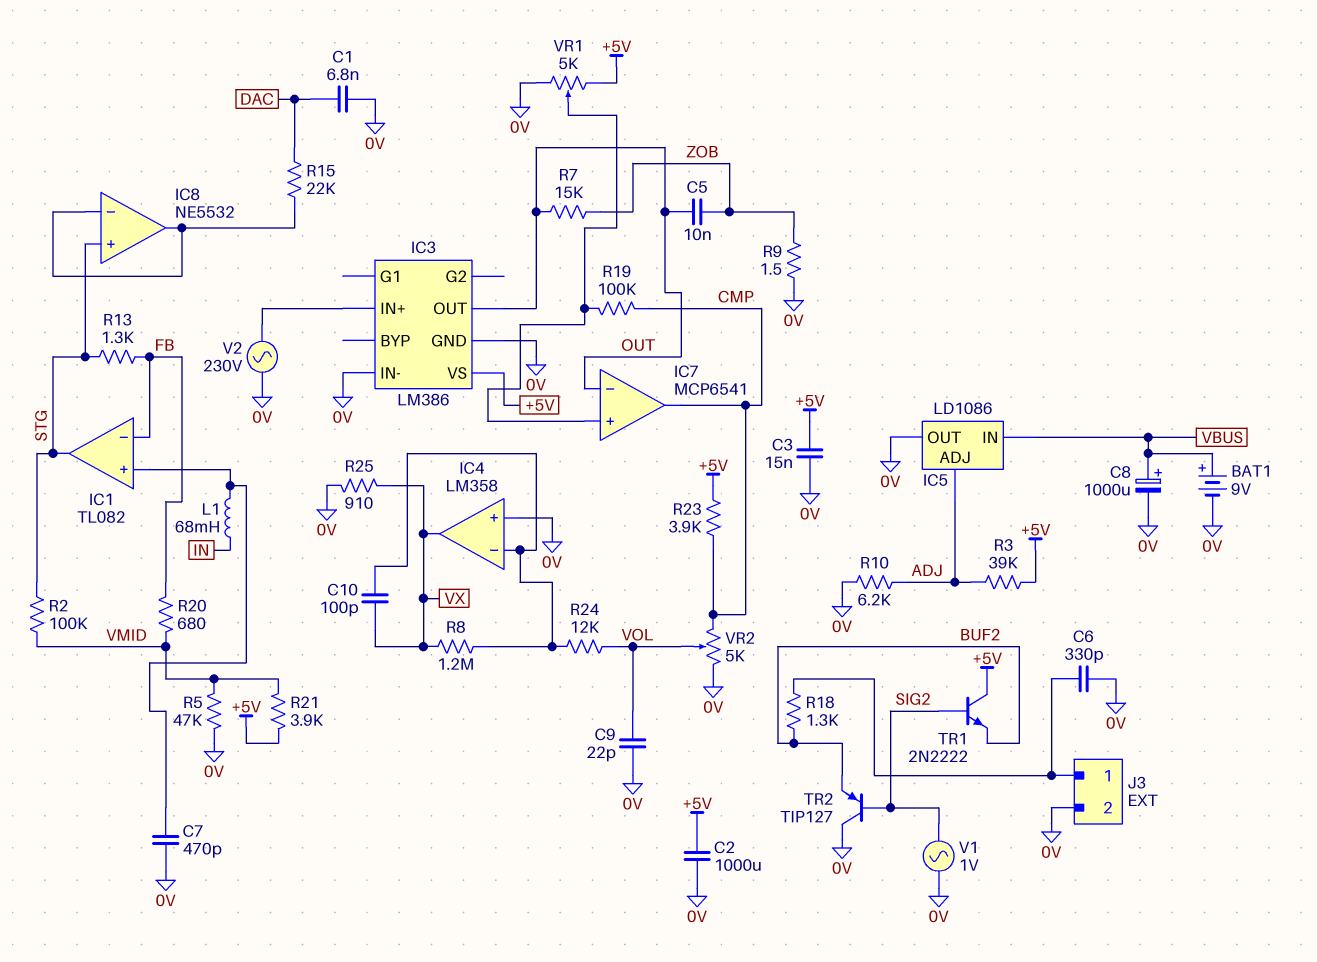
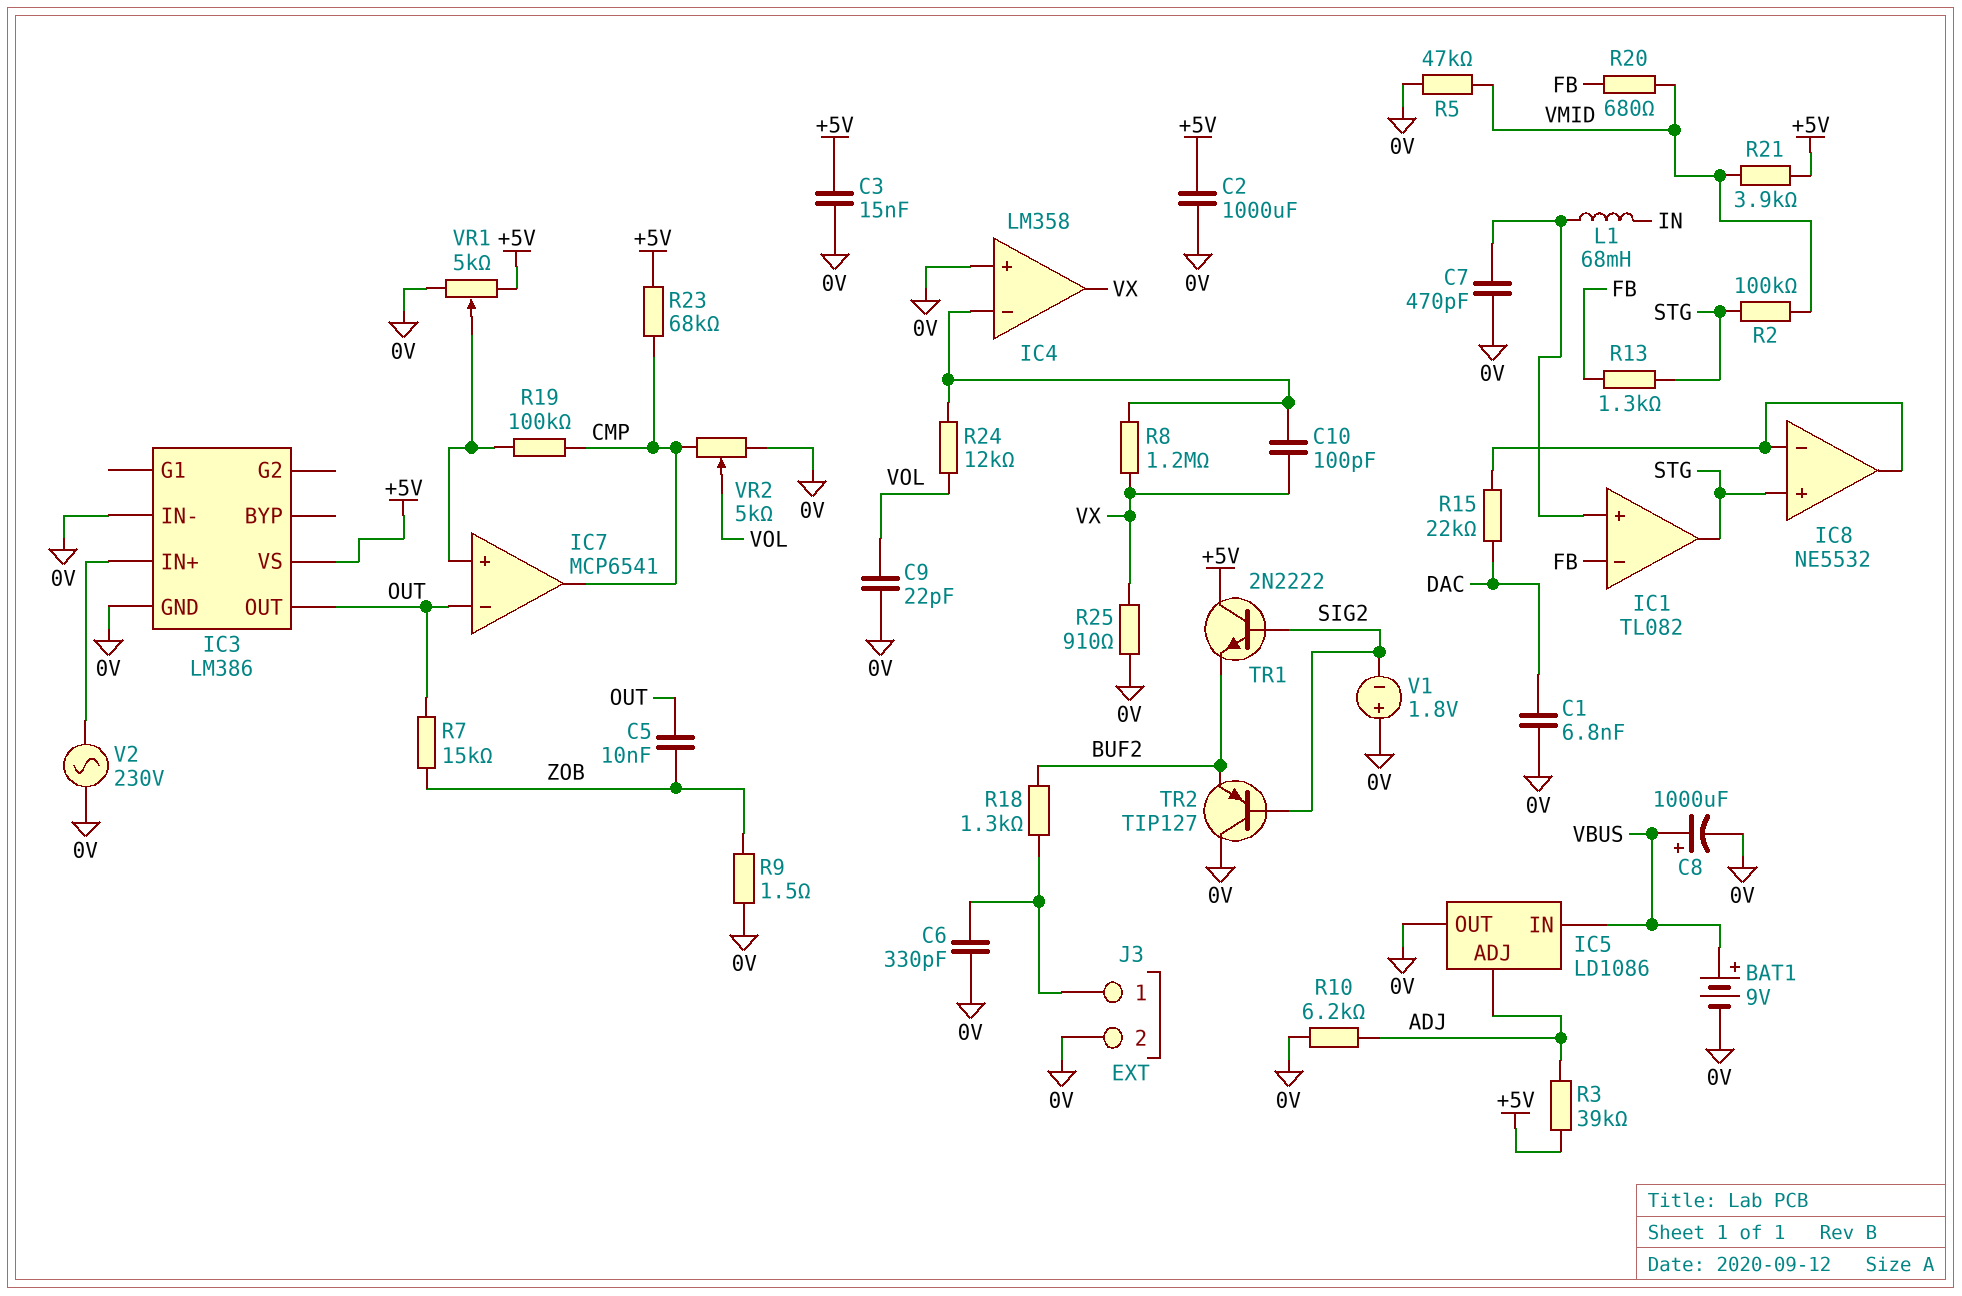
R23: 3.9k (+5V, CMP) -> 68k (+5V, CMP)
V1: AC 1V (0V, SIG2) -> 1.8V (plus 0V, minus SIG2)

